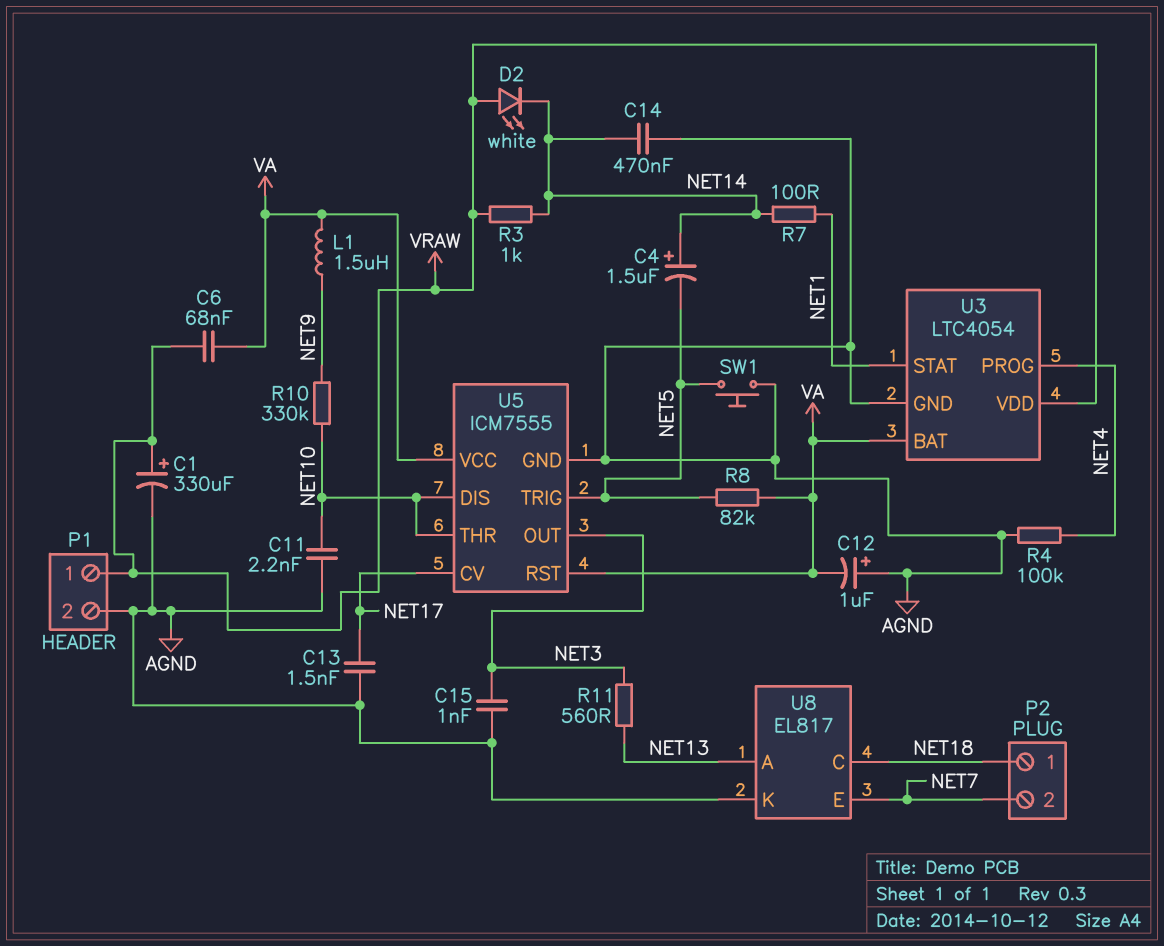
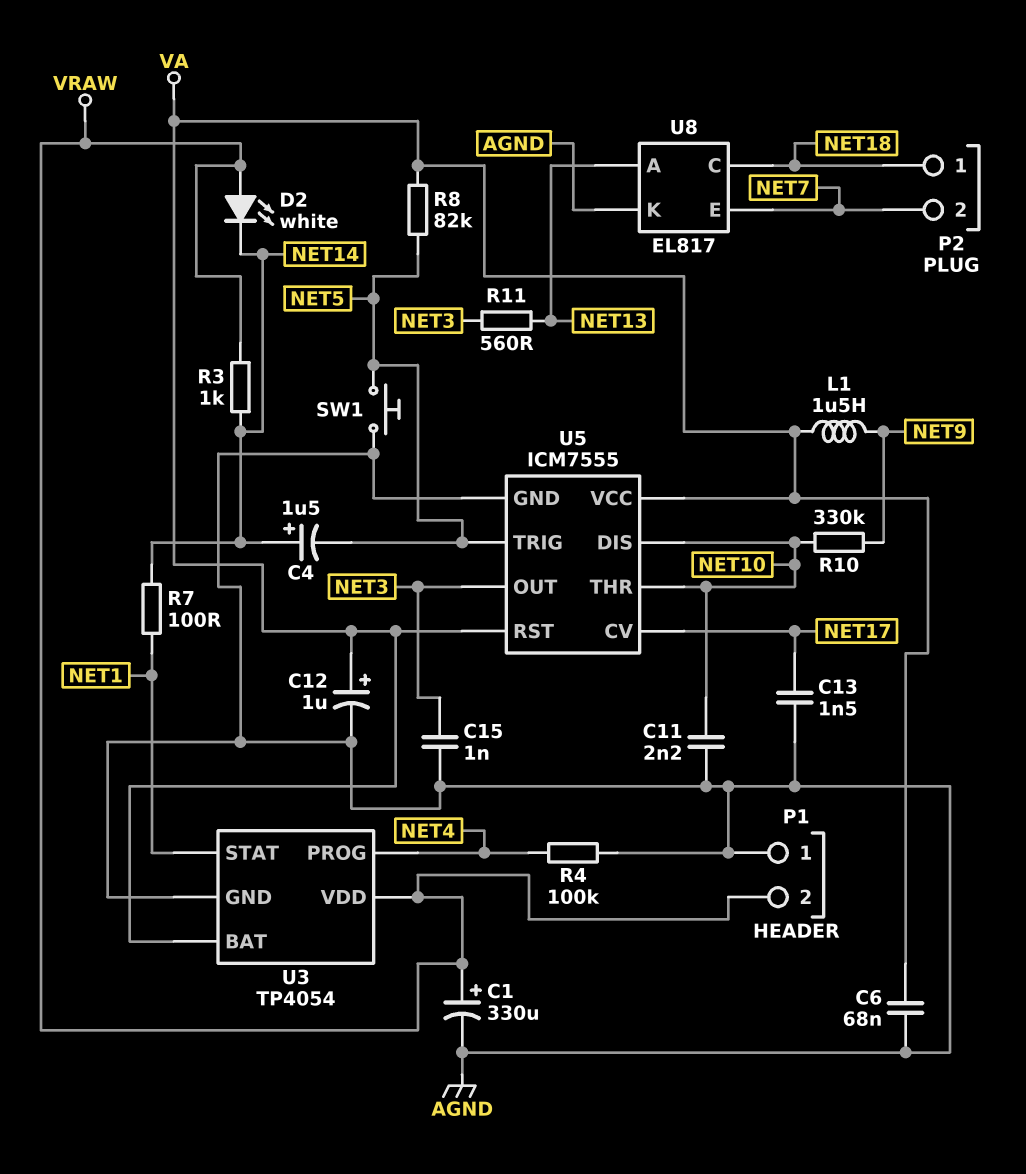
C6: 68nF (VA, VRAW) -> 68nF (AGND, VA)
C12: 1uF (plus AGND, minus VA) -> 1uF (plus VA, minus AGND)
C14: 470nF (AGND, NET14) -> none
P1 pin 1: VRAW -> AGND
P1 pin 2: AGND -> VRAW
U3: LTC4054 -> TP4054

